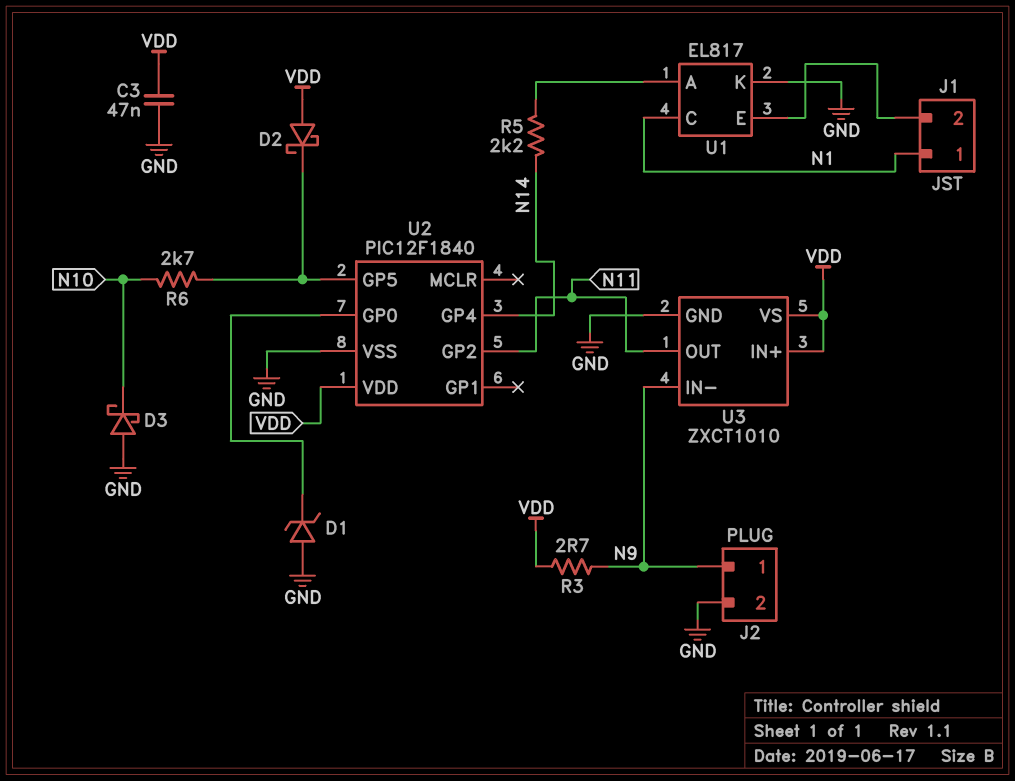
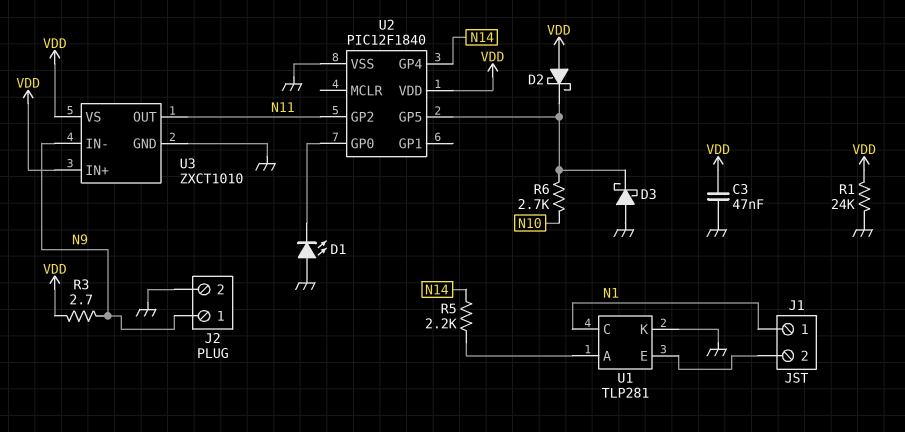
D1: zener (A GND, K U2/GP0) -> LED (A GND, K U2/GP0)
D3: schottky (A GND, K N10) -> schottky (A GND, K U2/GP5)
R1: none -> 24k (GND, VDD)
U1: EL817 -> TLP281

